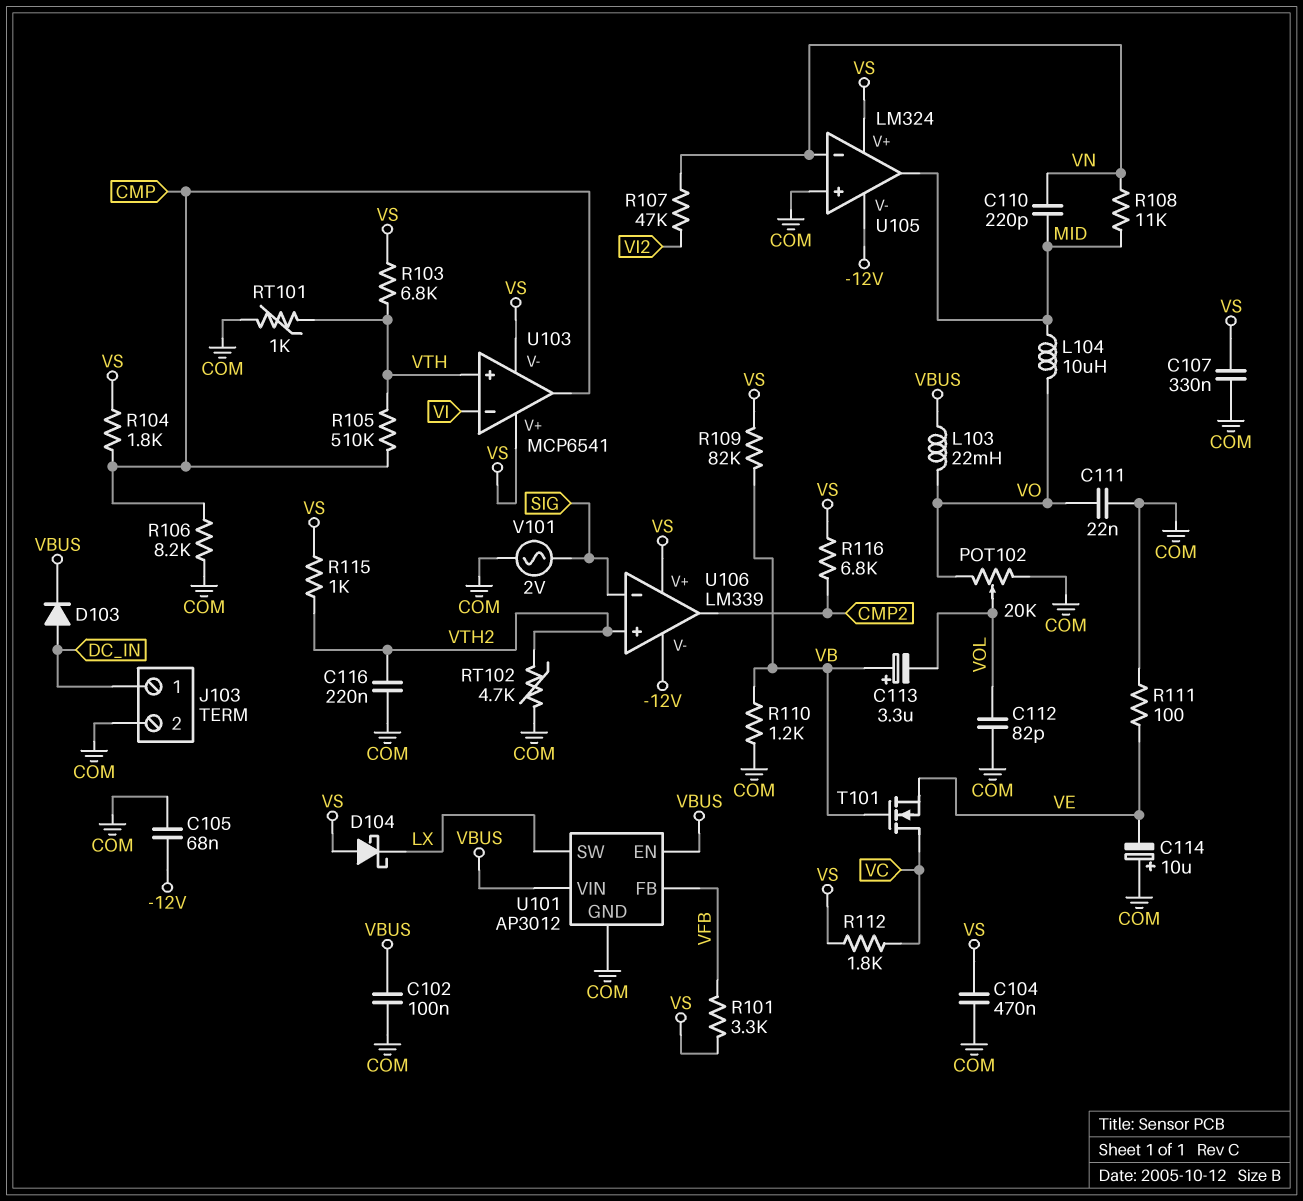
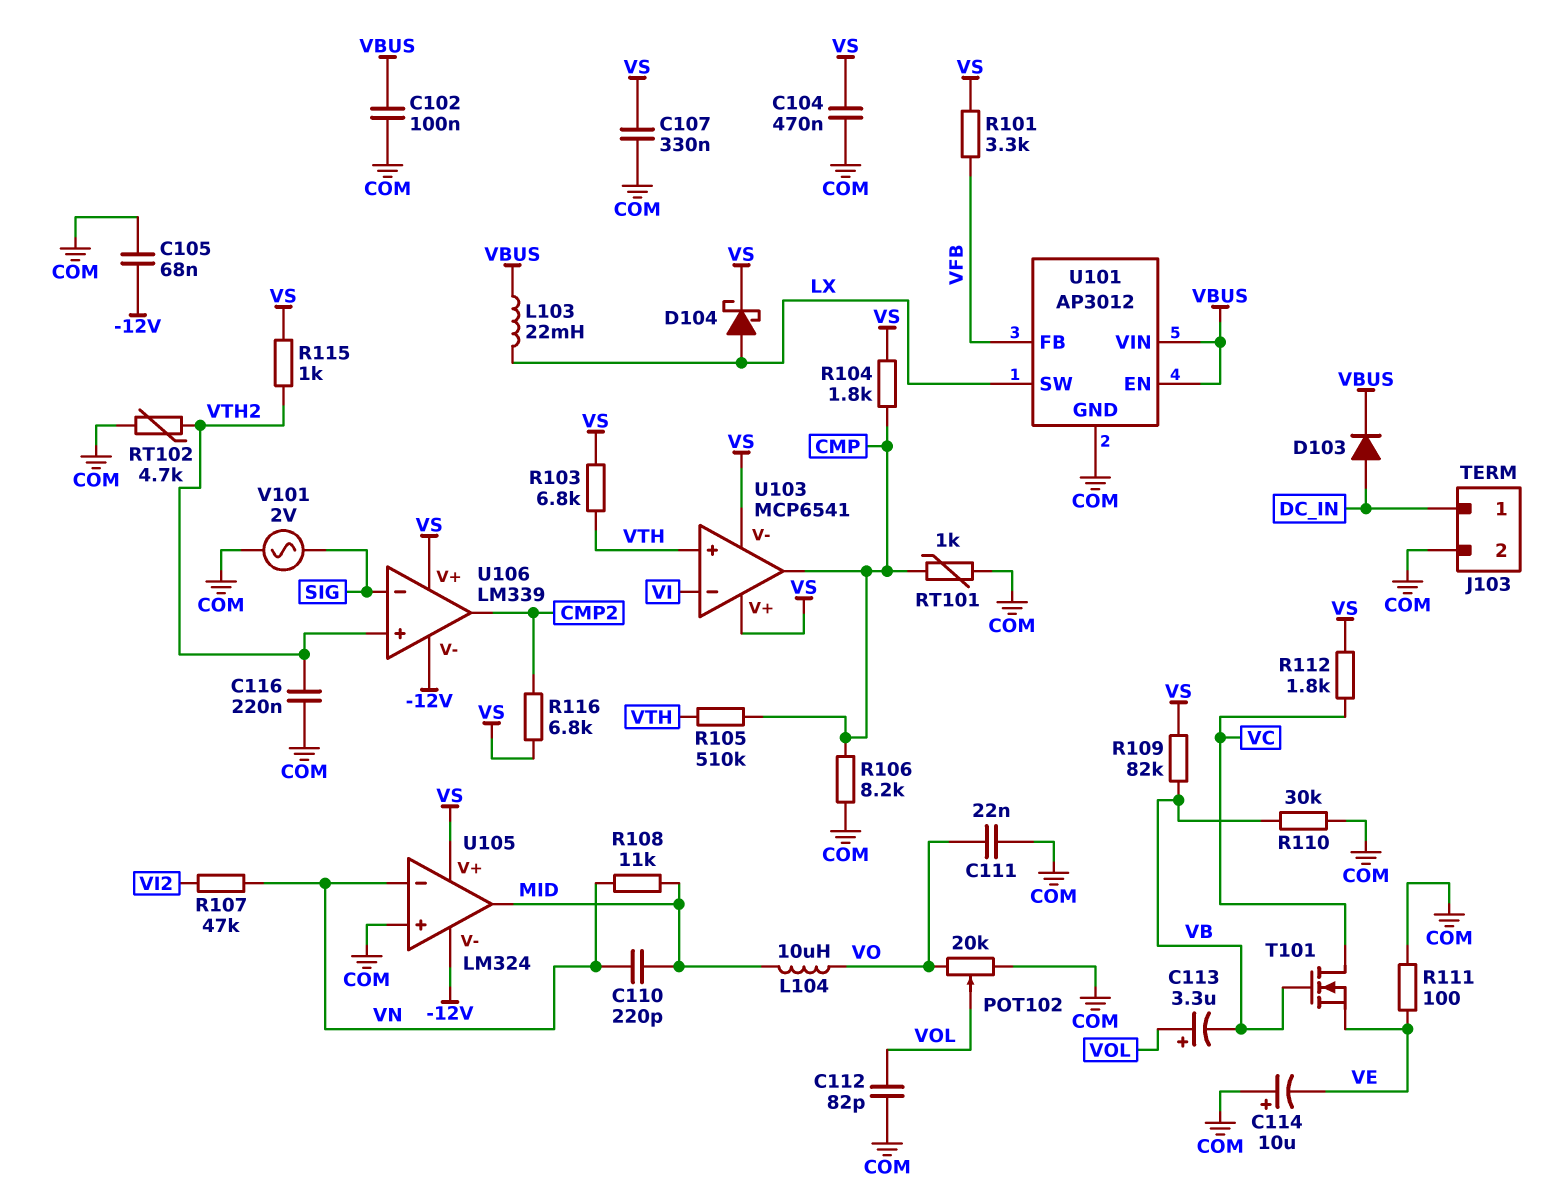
C113: 3.3uF (plus VB, minus VOL) -> 3.3uF (plus VOL, minus VB)
D104: schottky (A VS, K LX) -> schottky (A LX, K VS)
L103: 22mH (VBUS, VO) -> 22mH (LX, VBUS)
R110: 1.2k (COM, VB) -> 30k (COM, VB)
RT101: 1k (COM, VTH) -> 1k (CMP, COM)

